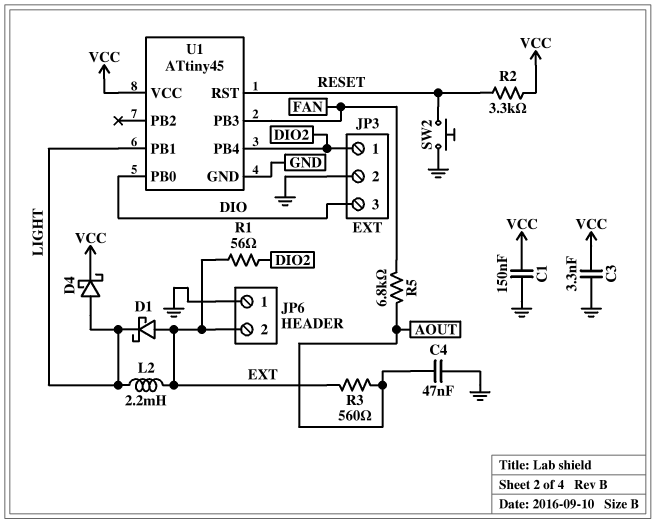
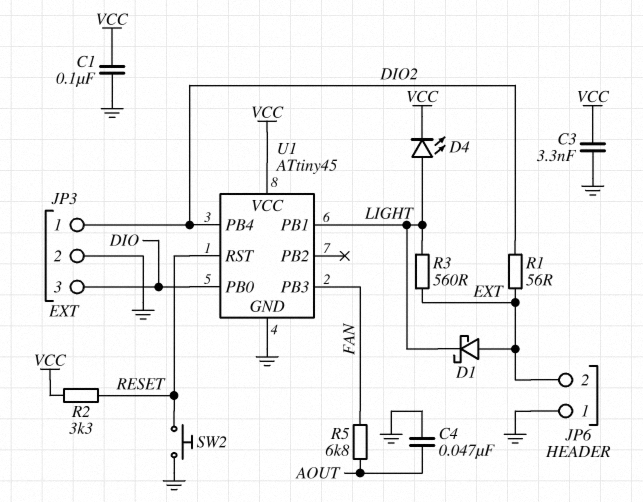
C1: 150nF (GND, VCC) -> 100nF (GND, VCC)
D4: schottky (A LIGHT, K VCC) -> LED (A LIGHT, K VCC)
L2: 2.2mH (EXT, LIGHT) -> none
R3: 560 (AOUT, EXT) -> 560 (EXT, LIGHT)

